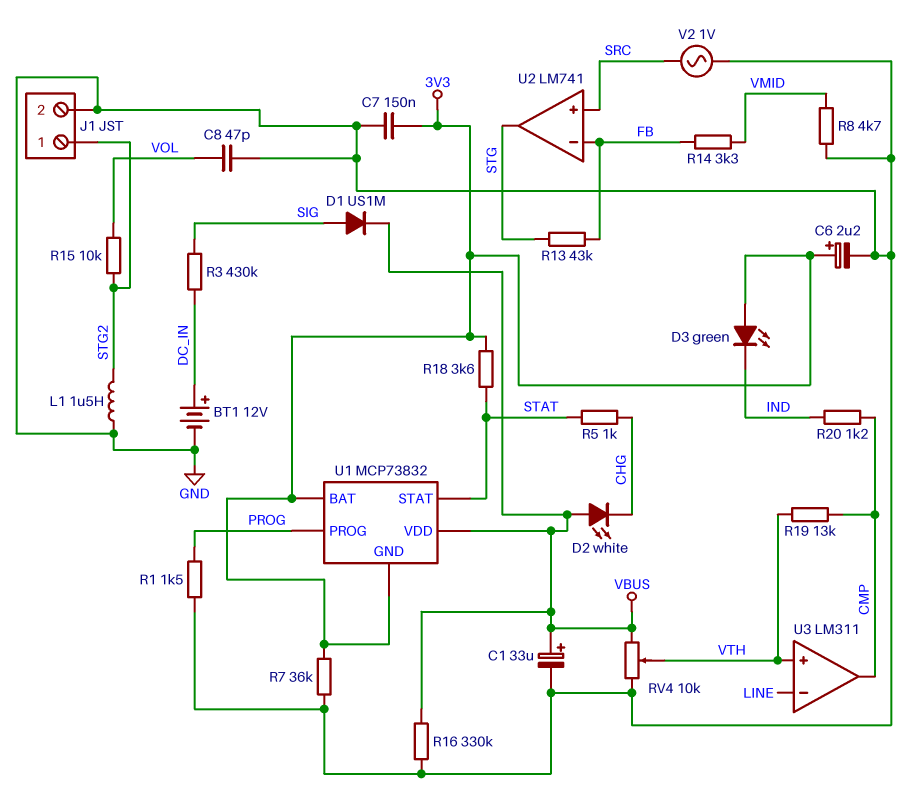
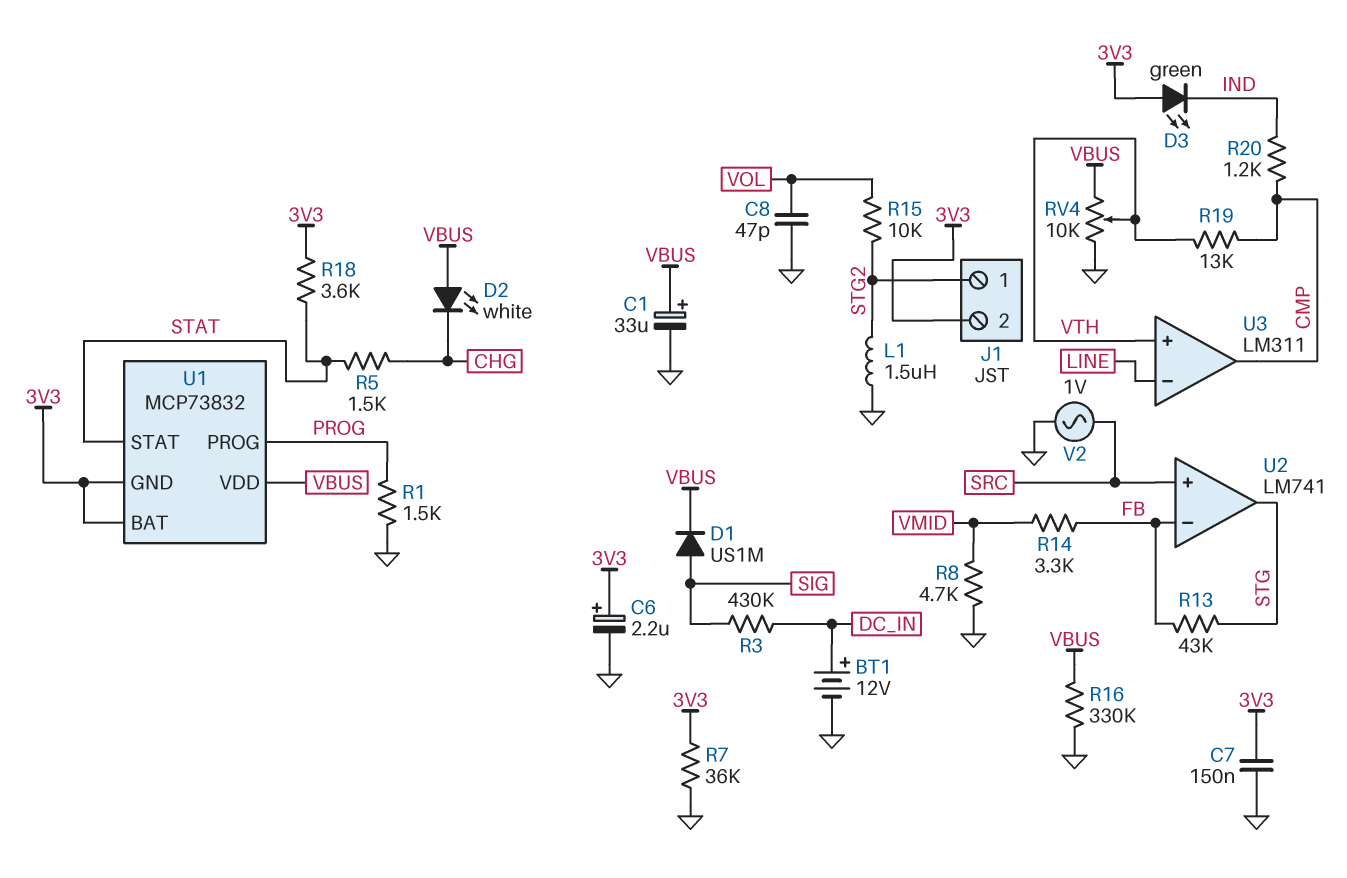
J1 pin 2: GND -> 3V3
R5: 1k (CHG, STAT) -> 1.5k (CHG, STAT)

